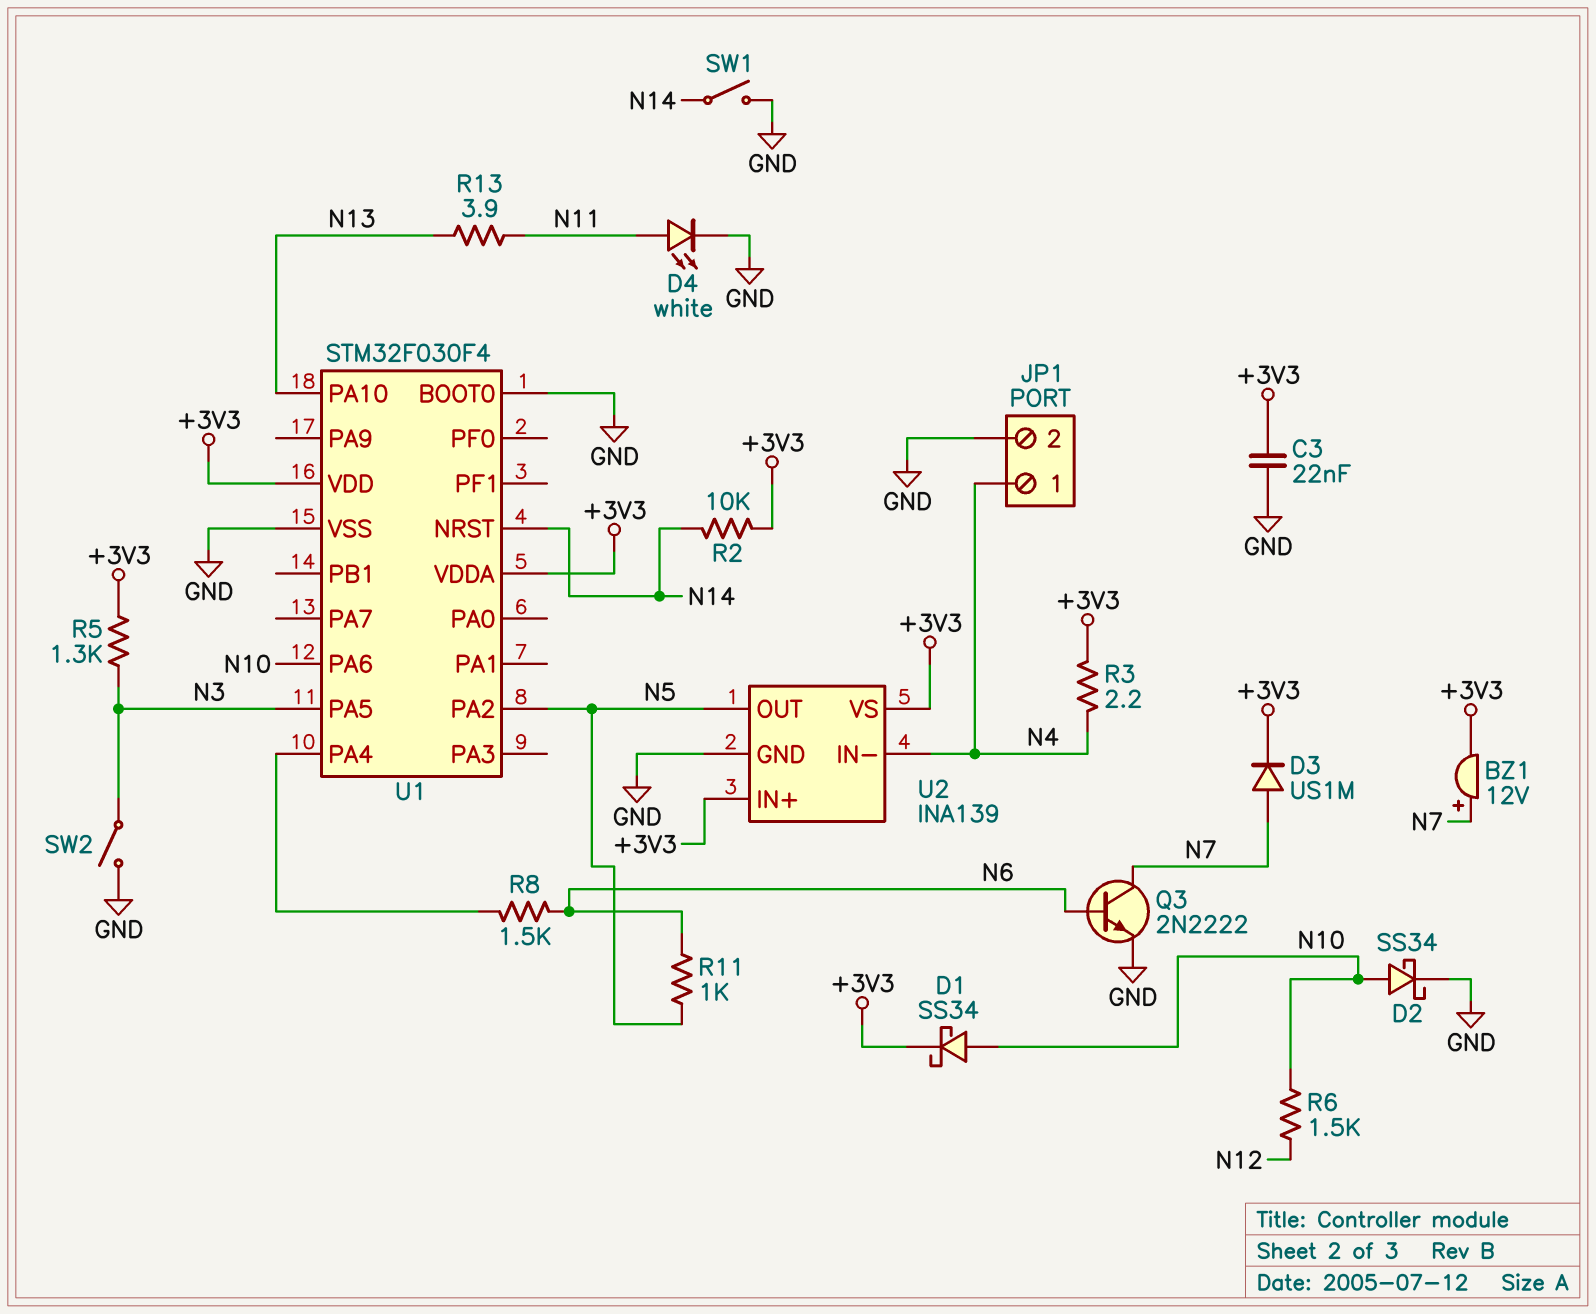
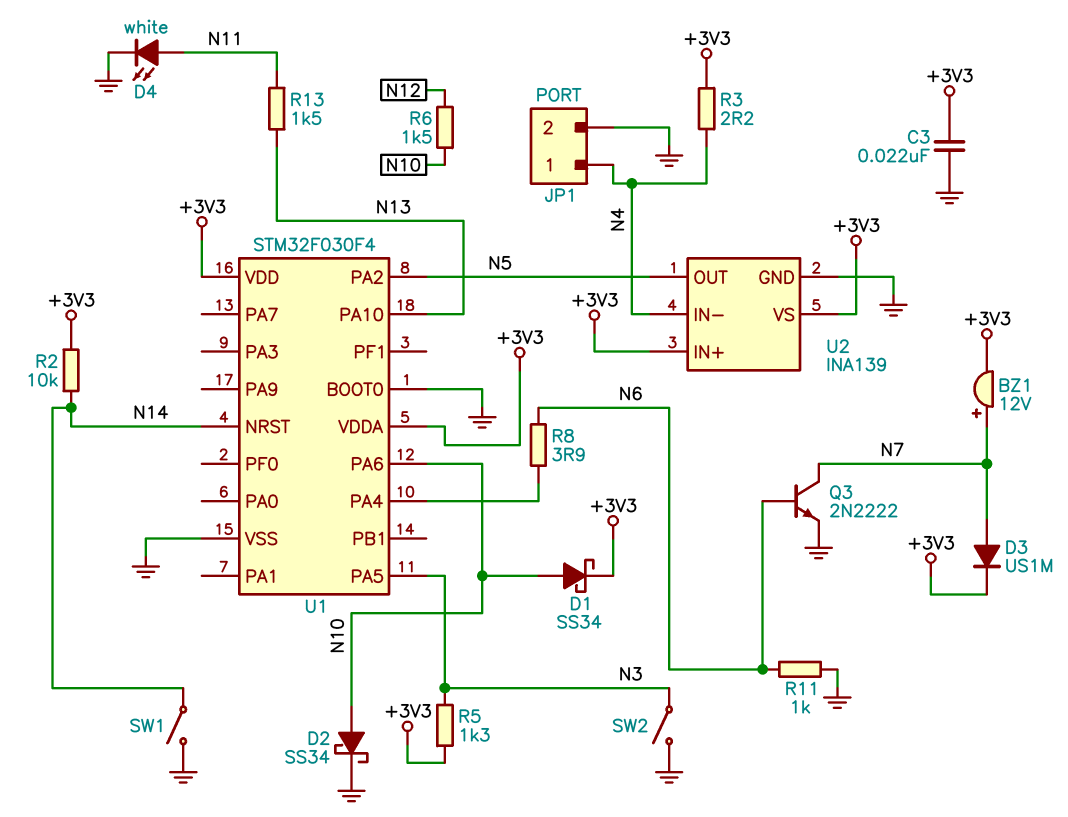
R8: 1.5k (N6, U1/PA4) -> 3.9 (N6, U1/PA4)
R11: 1k (N5, N6) -> 1k (GND, N6)
R13: 3.9 (N11, N13) -> 1.5k (N11, N13)

